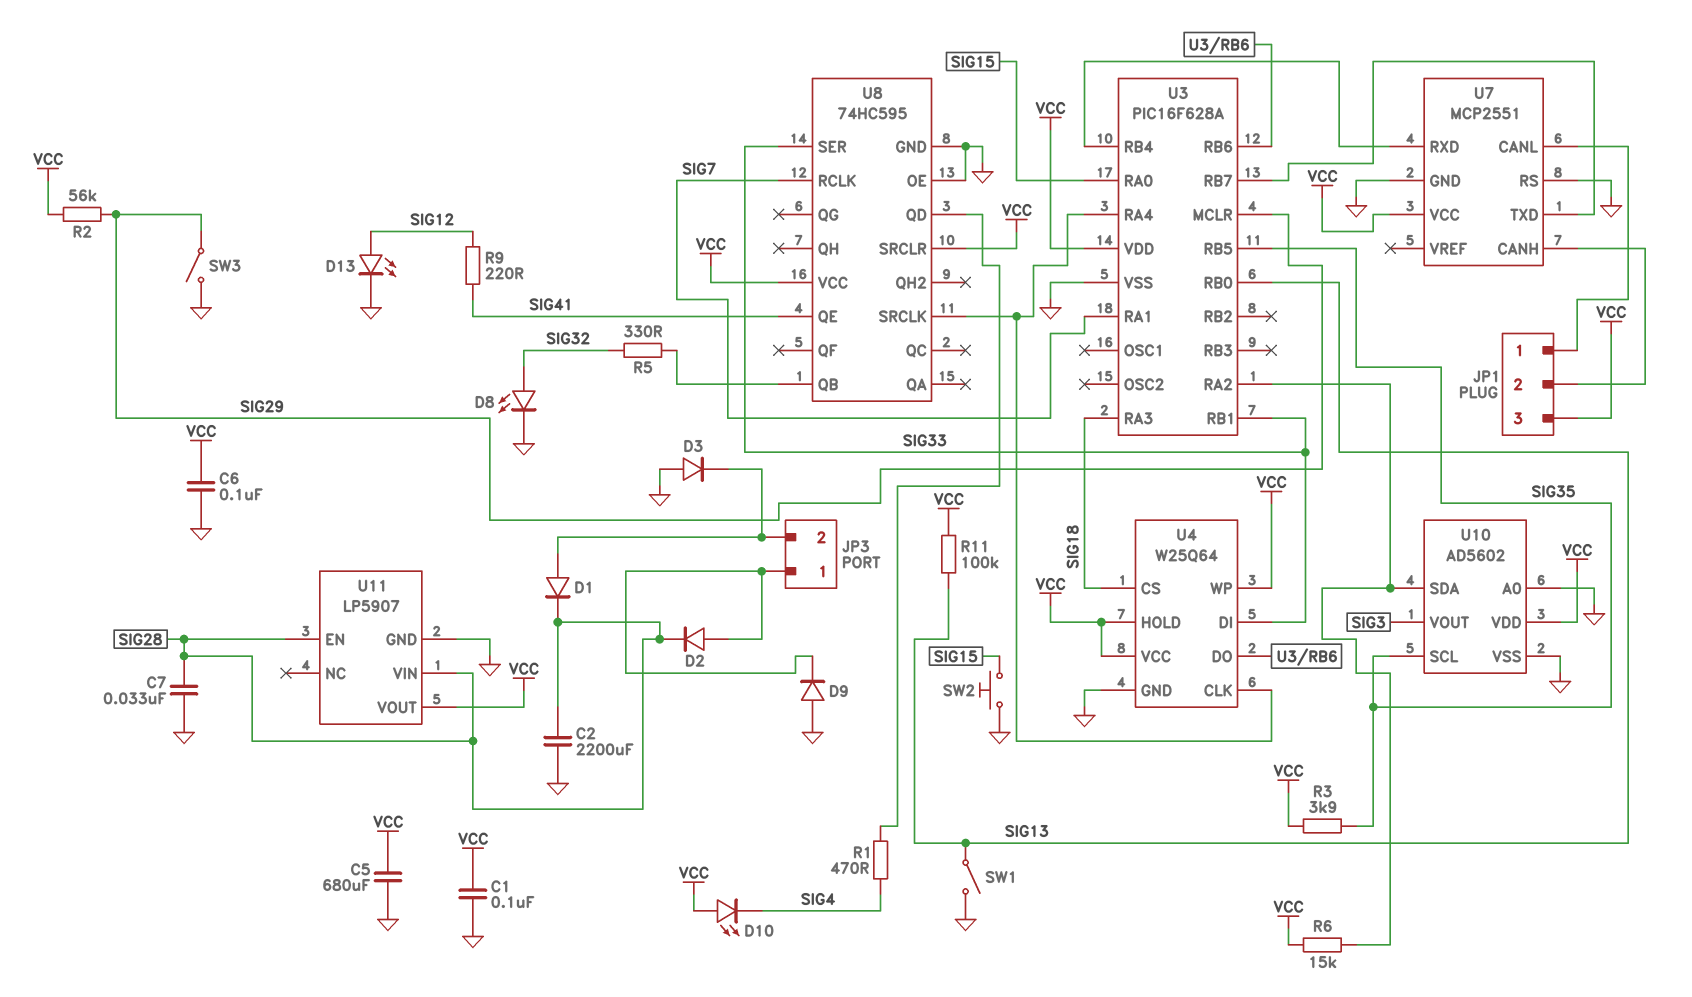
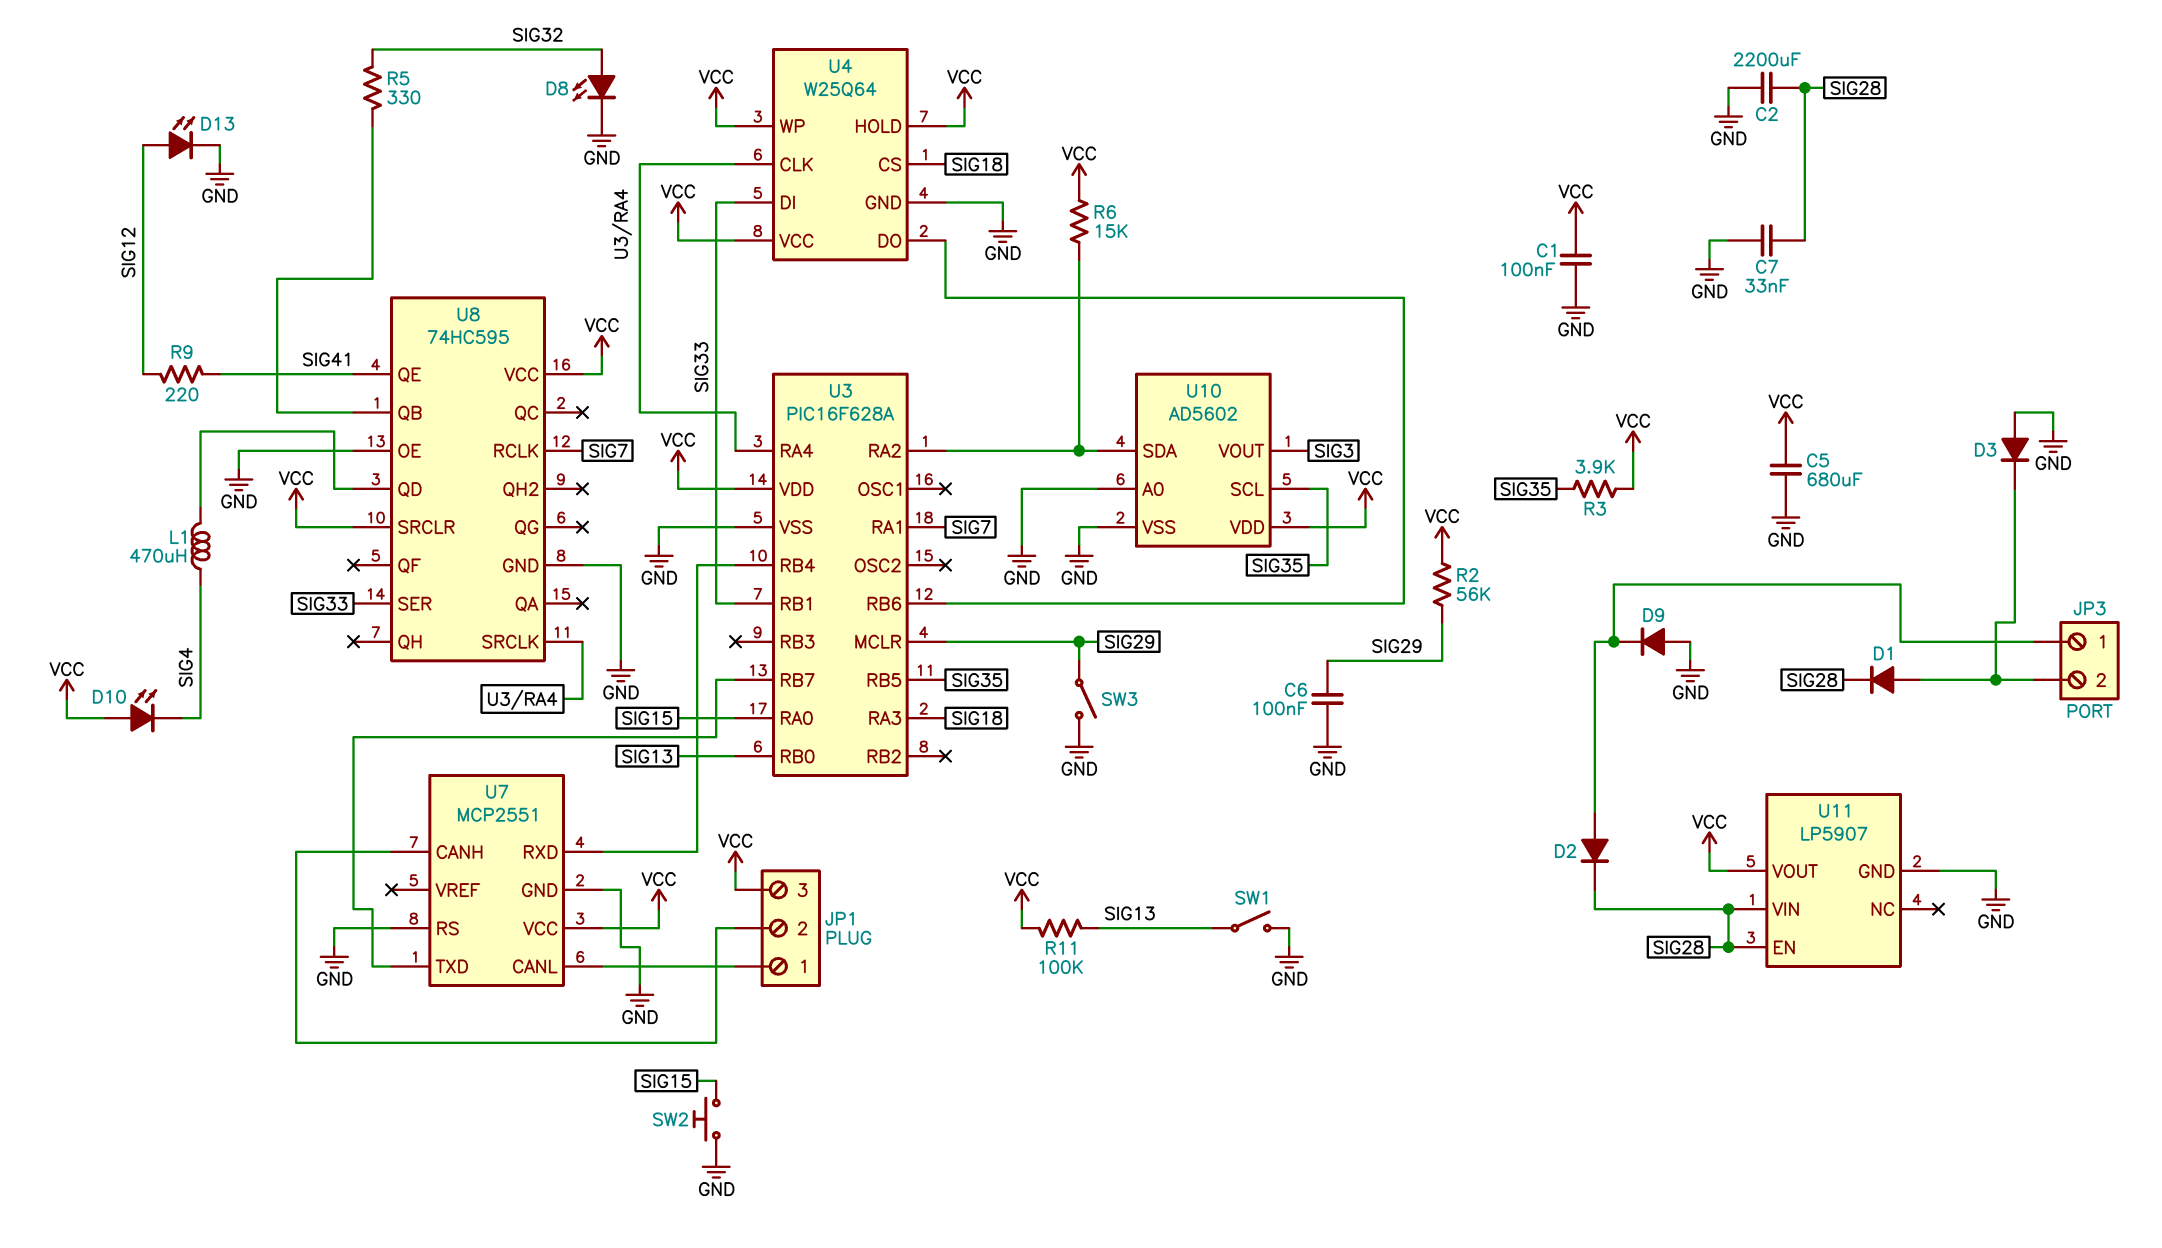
C6: 100nF (GND, VCC) -> 100nF (GND, SIG29)
L1: none -> 470uH (SIG4, U8/QD)
R1: 470 (SIG4, U8/QD) -> none

